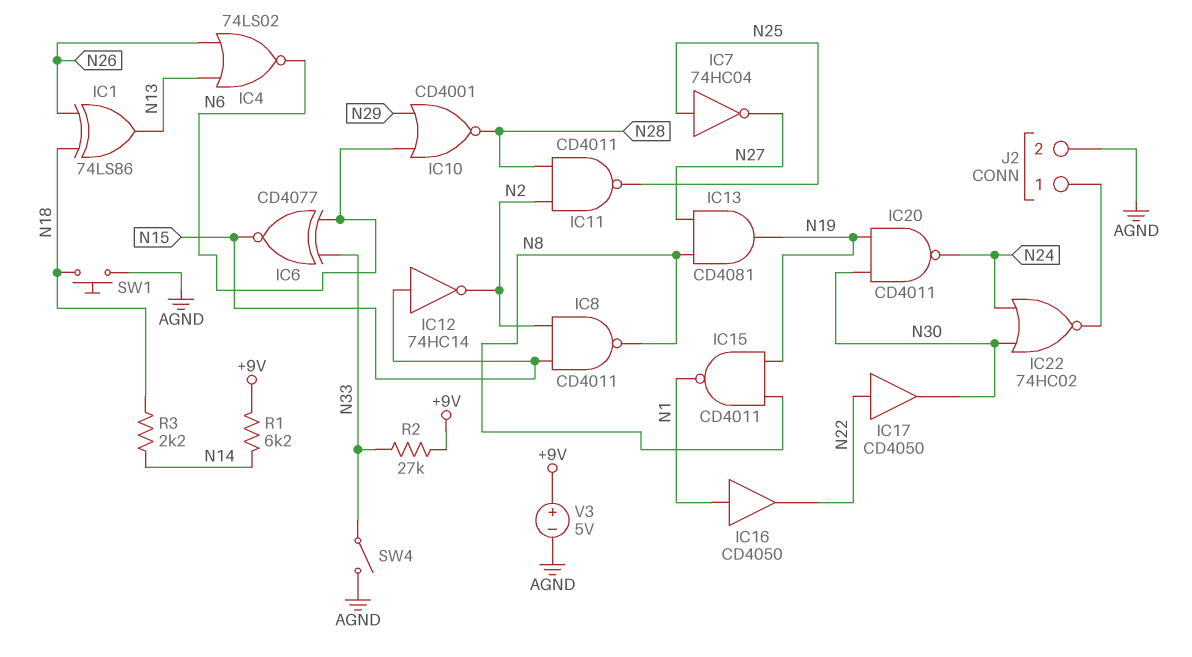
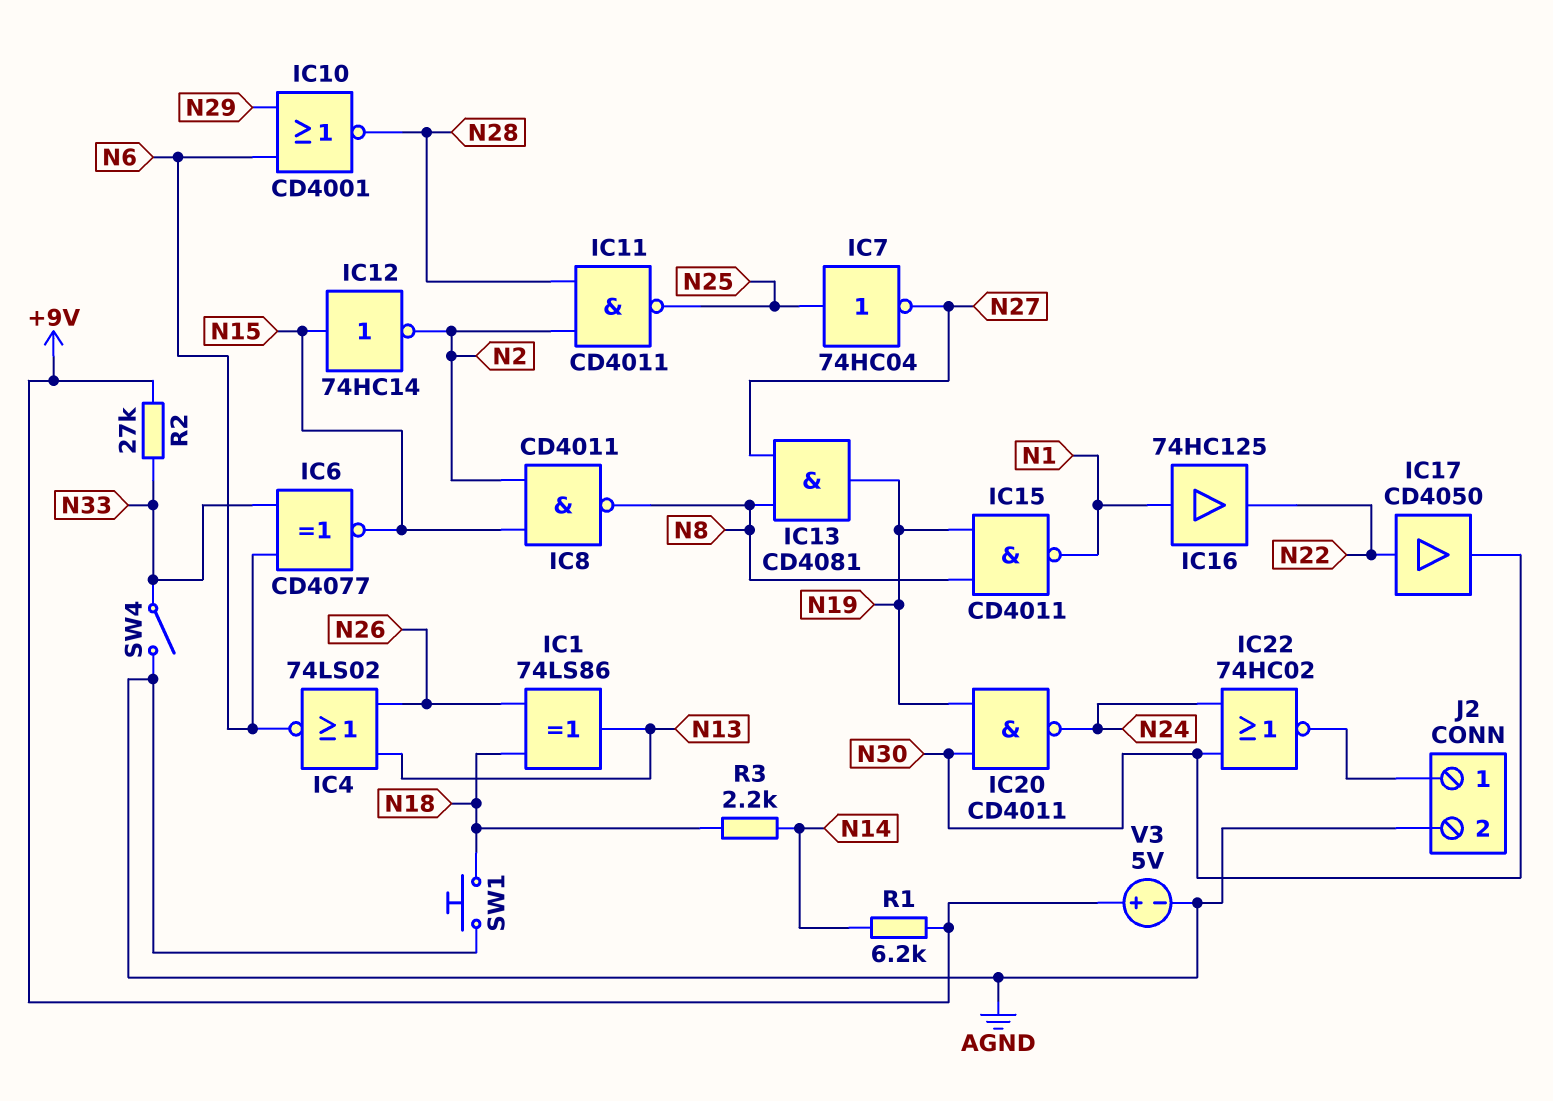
IC16: buffer CD4050 (in N1, out N22) -> buffer 74HC125 (in N1, out N22)

